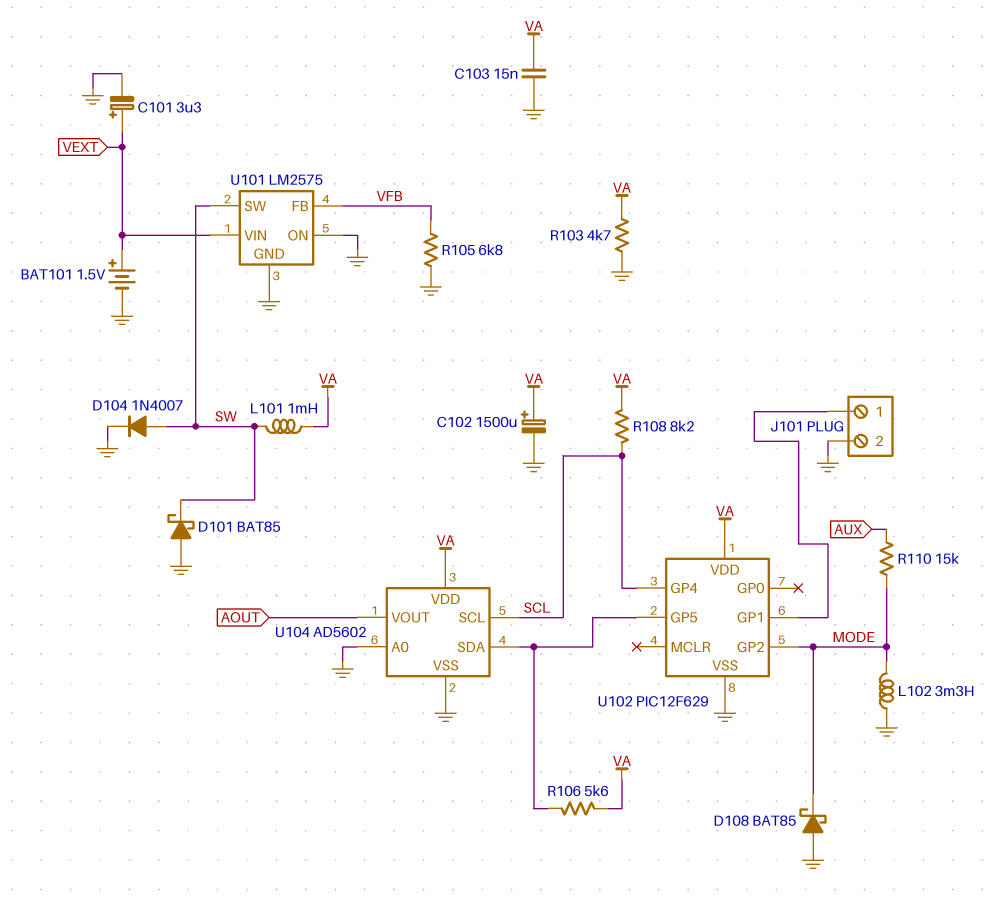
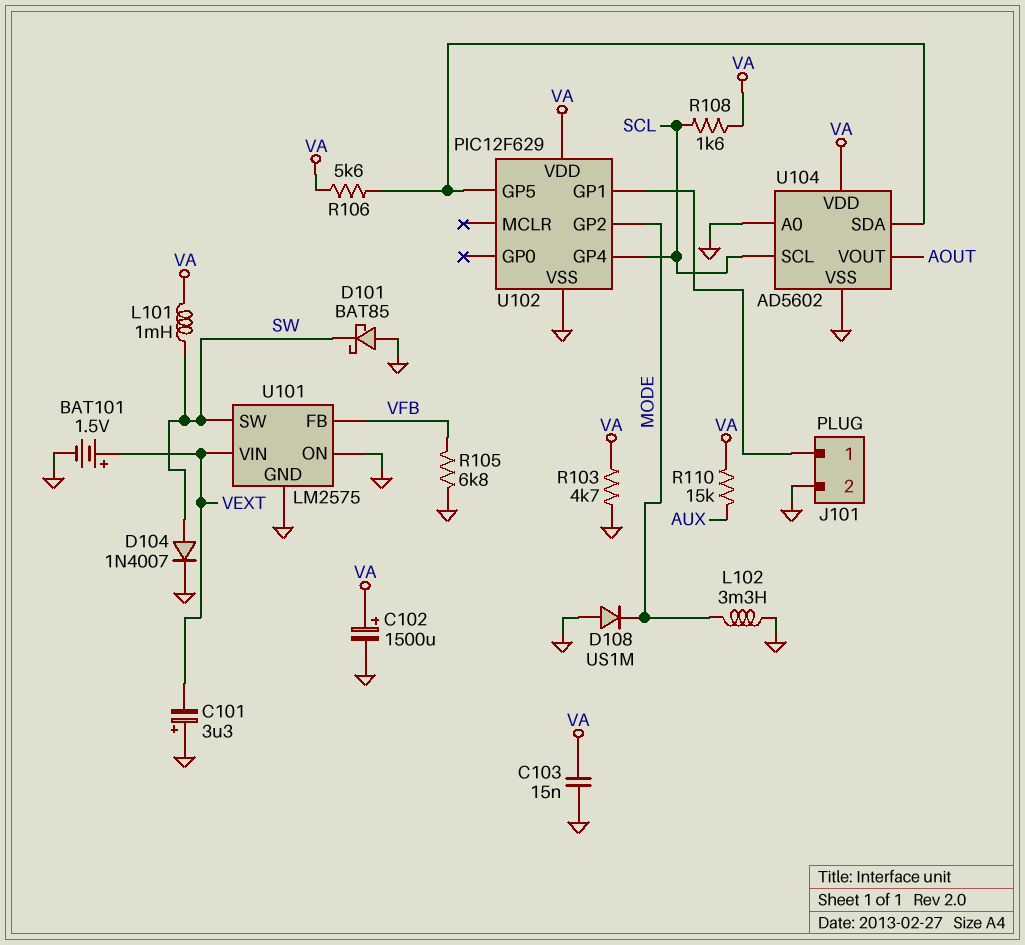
C101: 3.3uF (plus VEXT, minus GND) -> 3.3uF (plus GND, minus VEXT)
D108: schottky BAT85 (A GND, K MODE) -> diode US1M (A GND, K MODE)
R108: 8.2k (SCL, VA) -> 1.6k (SCL, VA)
R110: 15k (AUX, MODE) -> 15k (AUX, VA)

